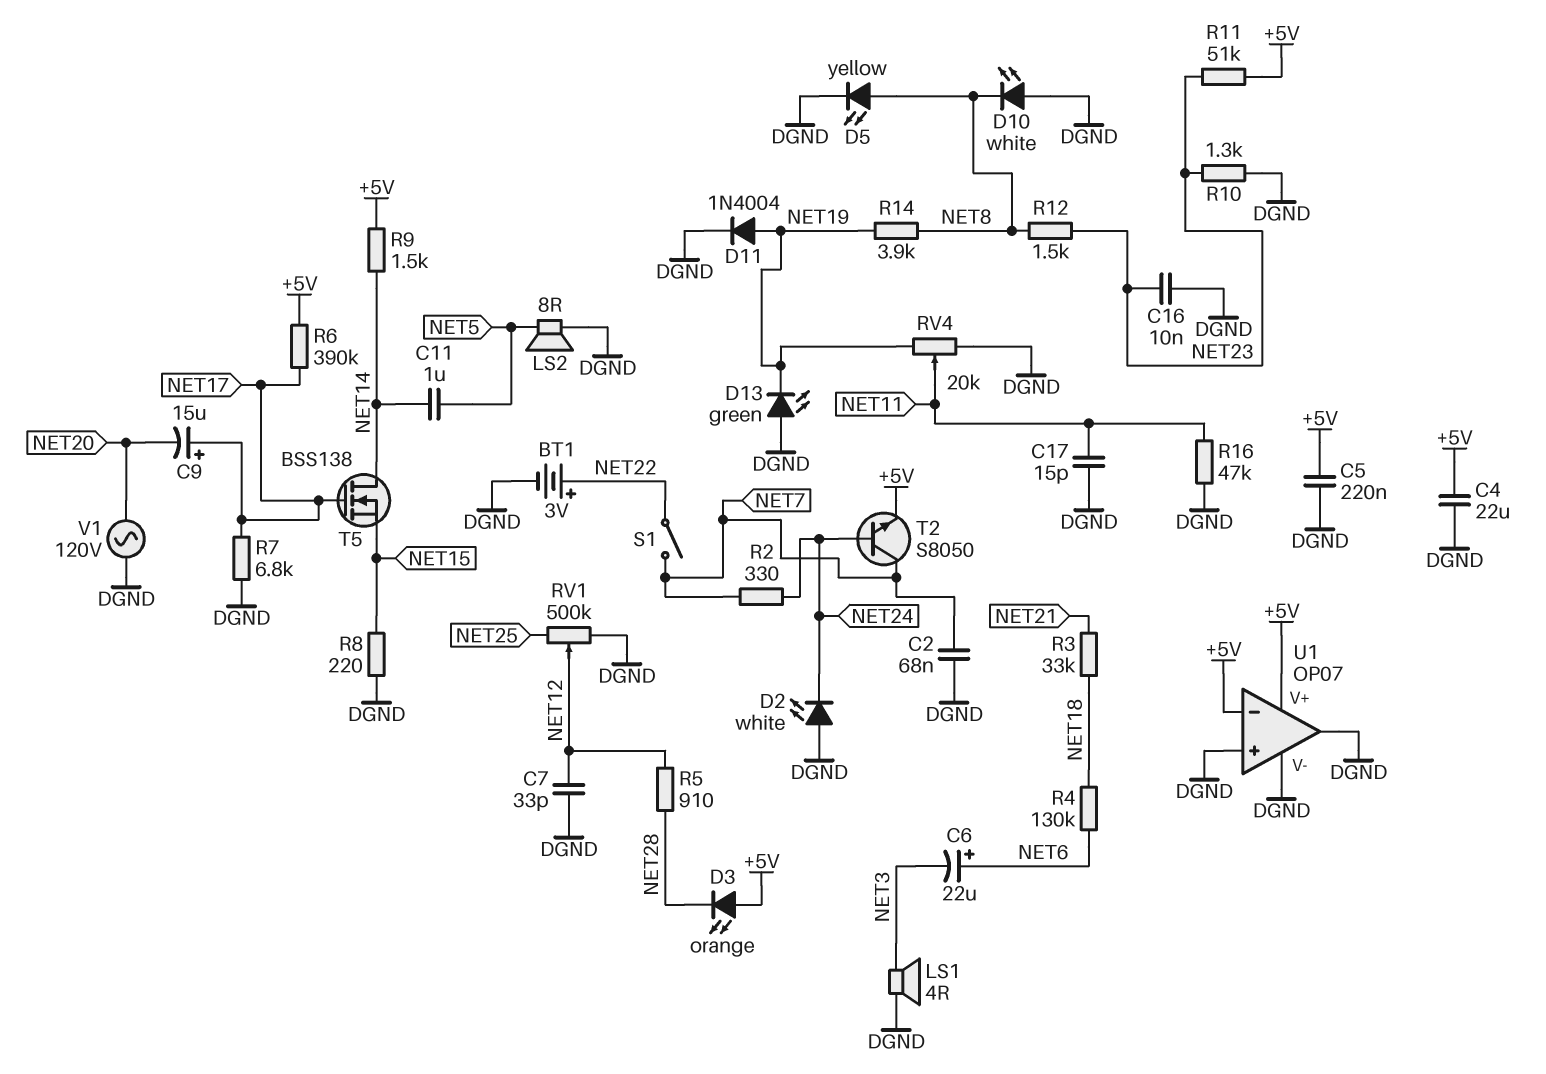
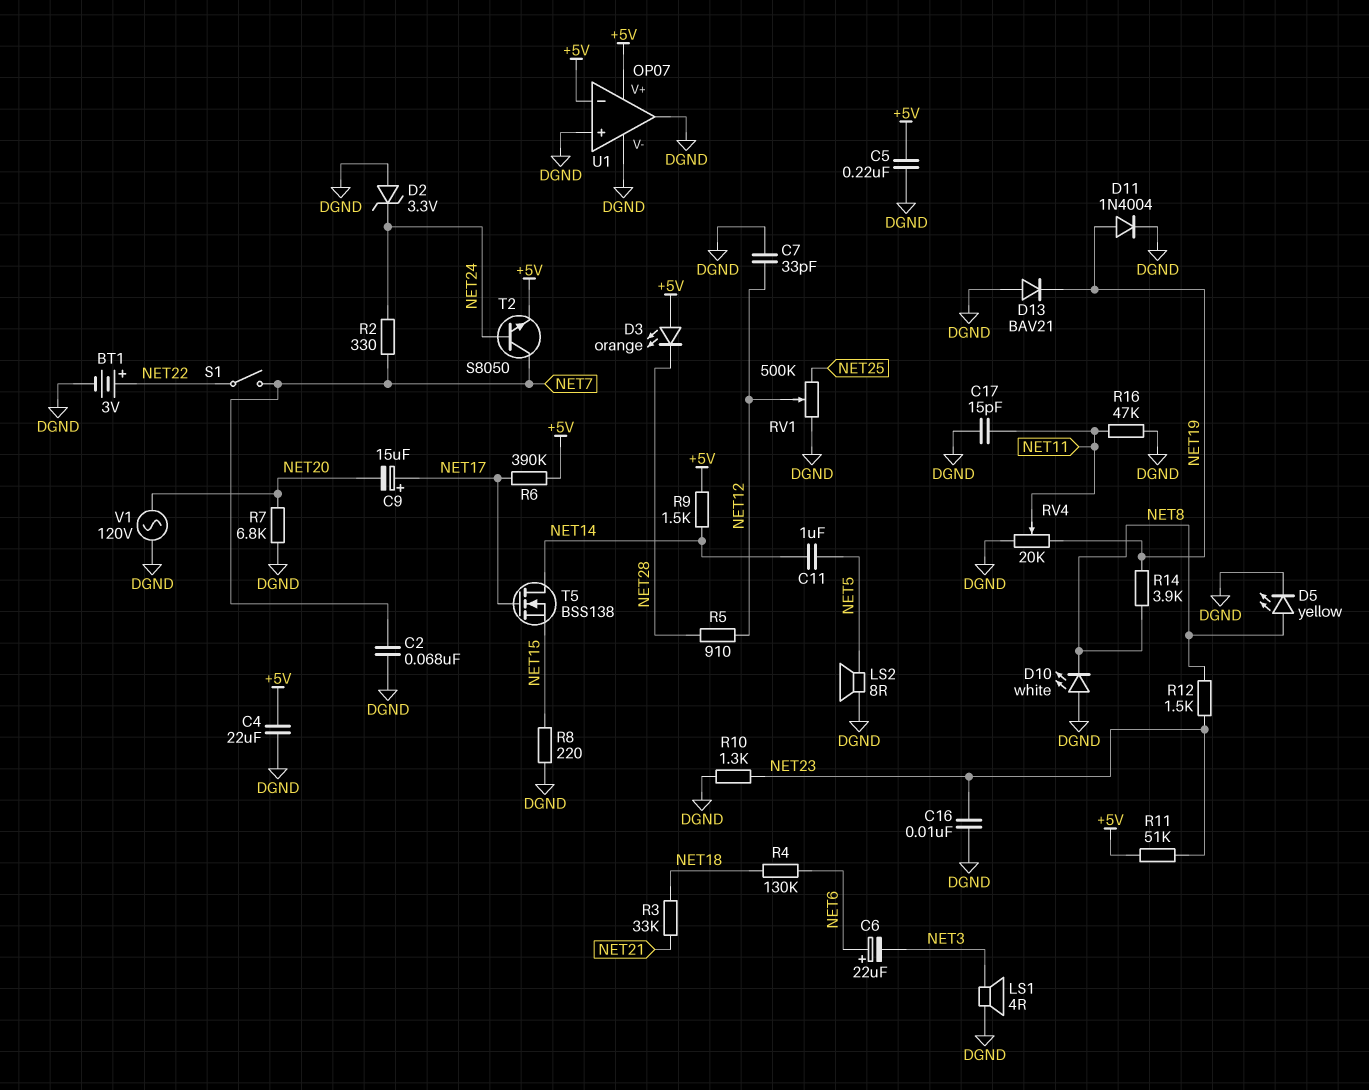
D2: LED white (A DGND, K NET24) -> zener 3.3V (A DGND, K NET24)
D13: LED green (A DGND, K NET19) -> diode BAV21 (A DGND, K NET19)
R7: 6.8k (DGND, NET17) -> 6.8k (DGND, NET20)

